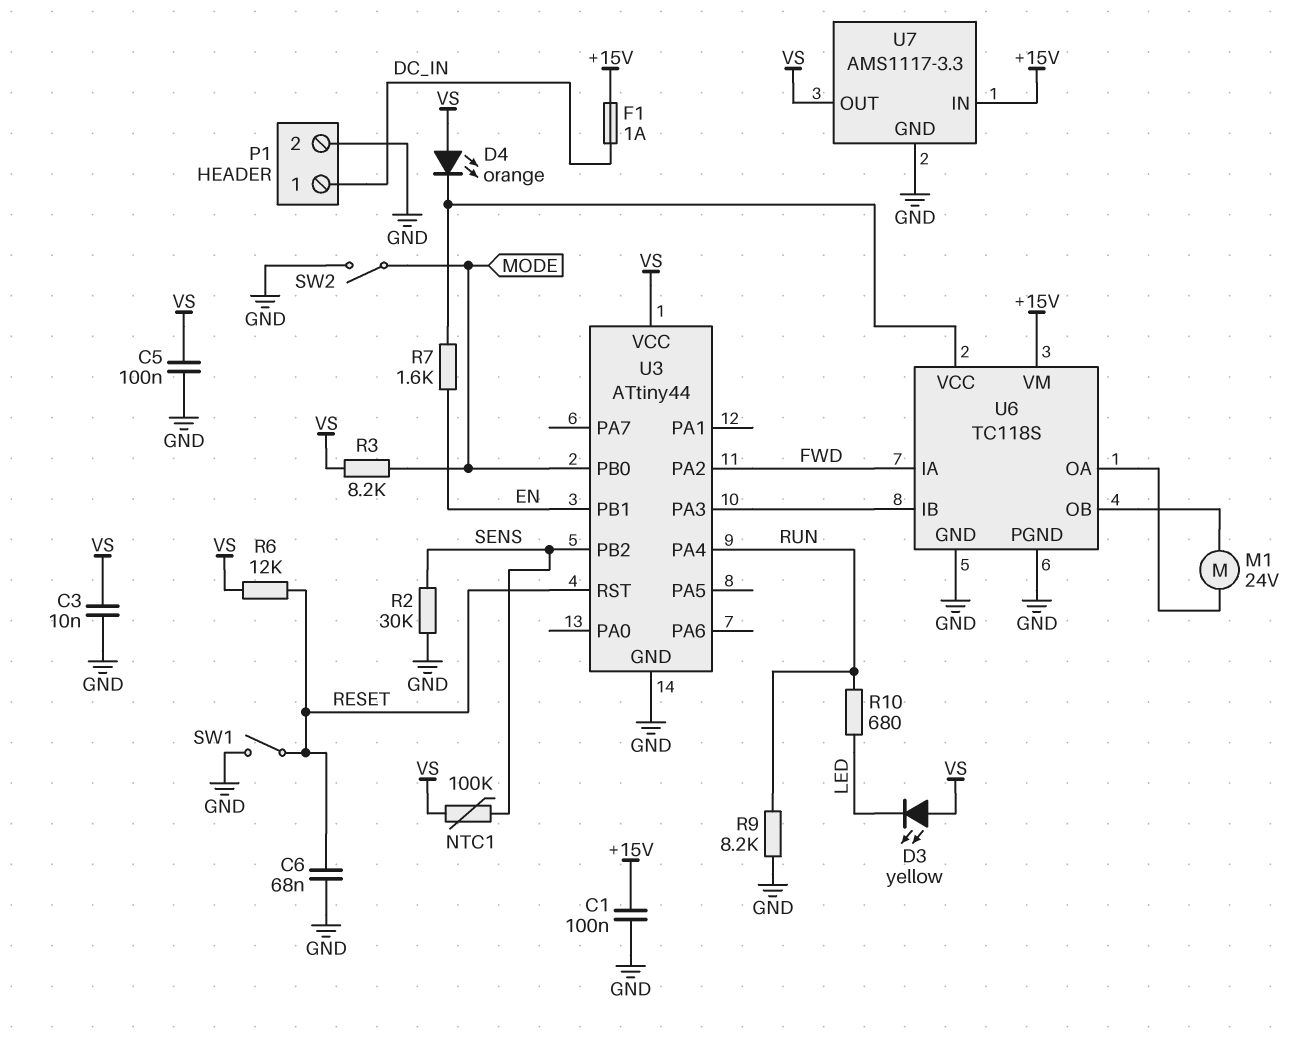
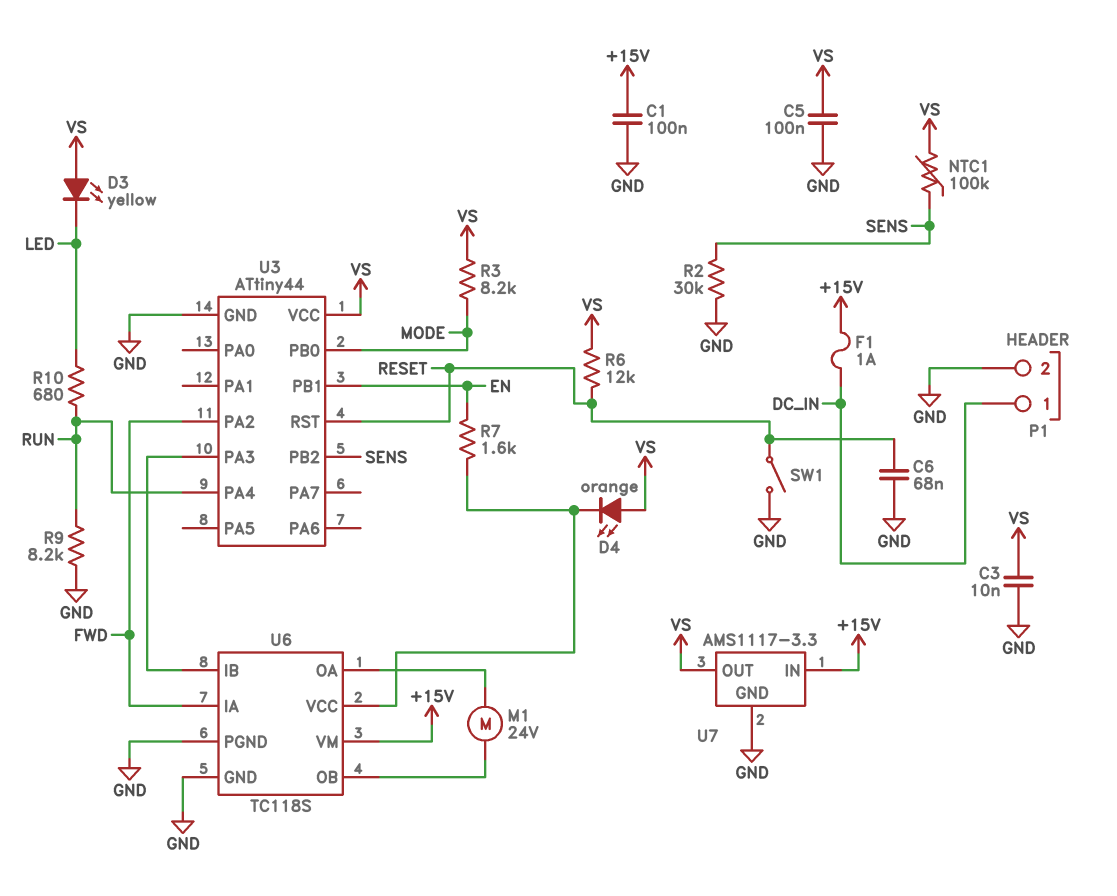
SW2: switch (GND, MODE) -> none

